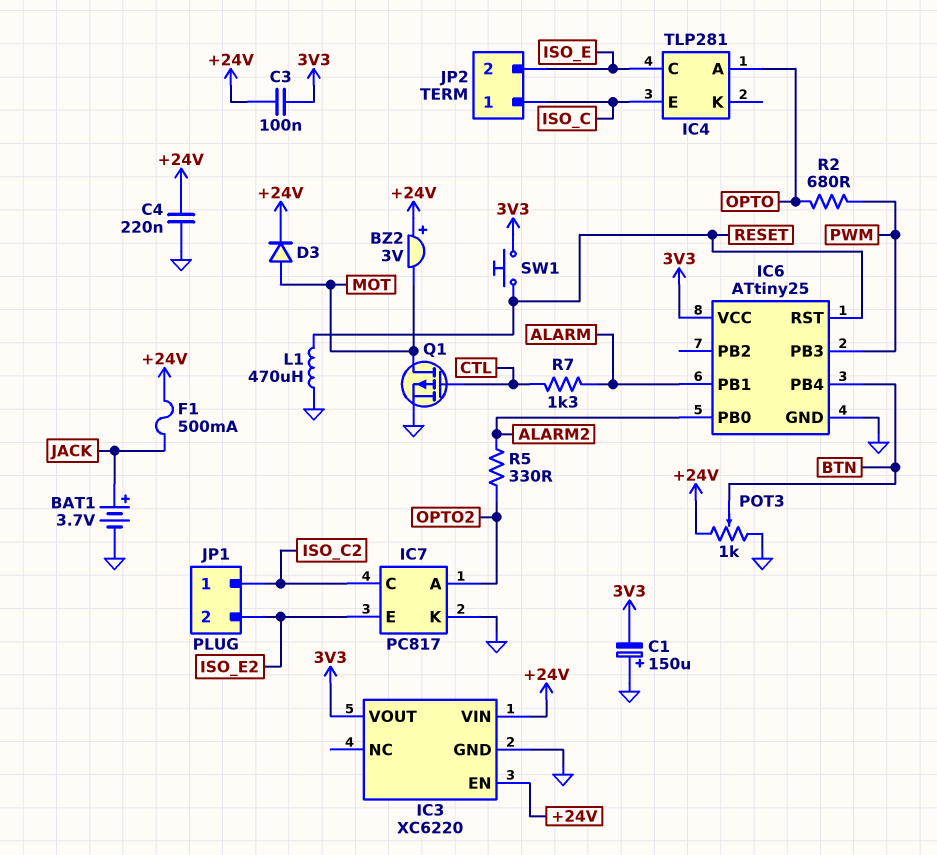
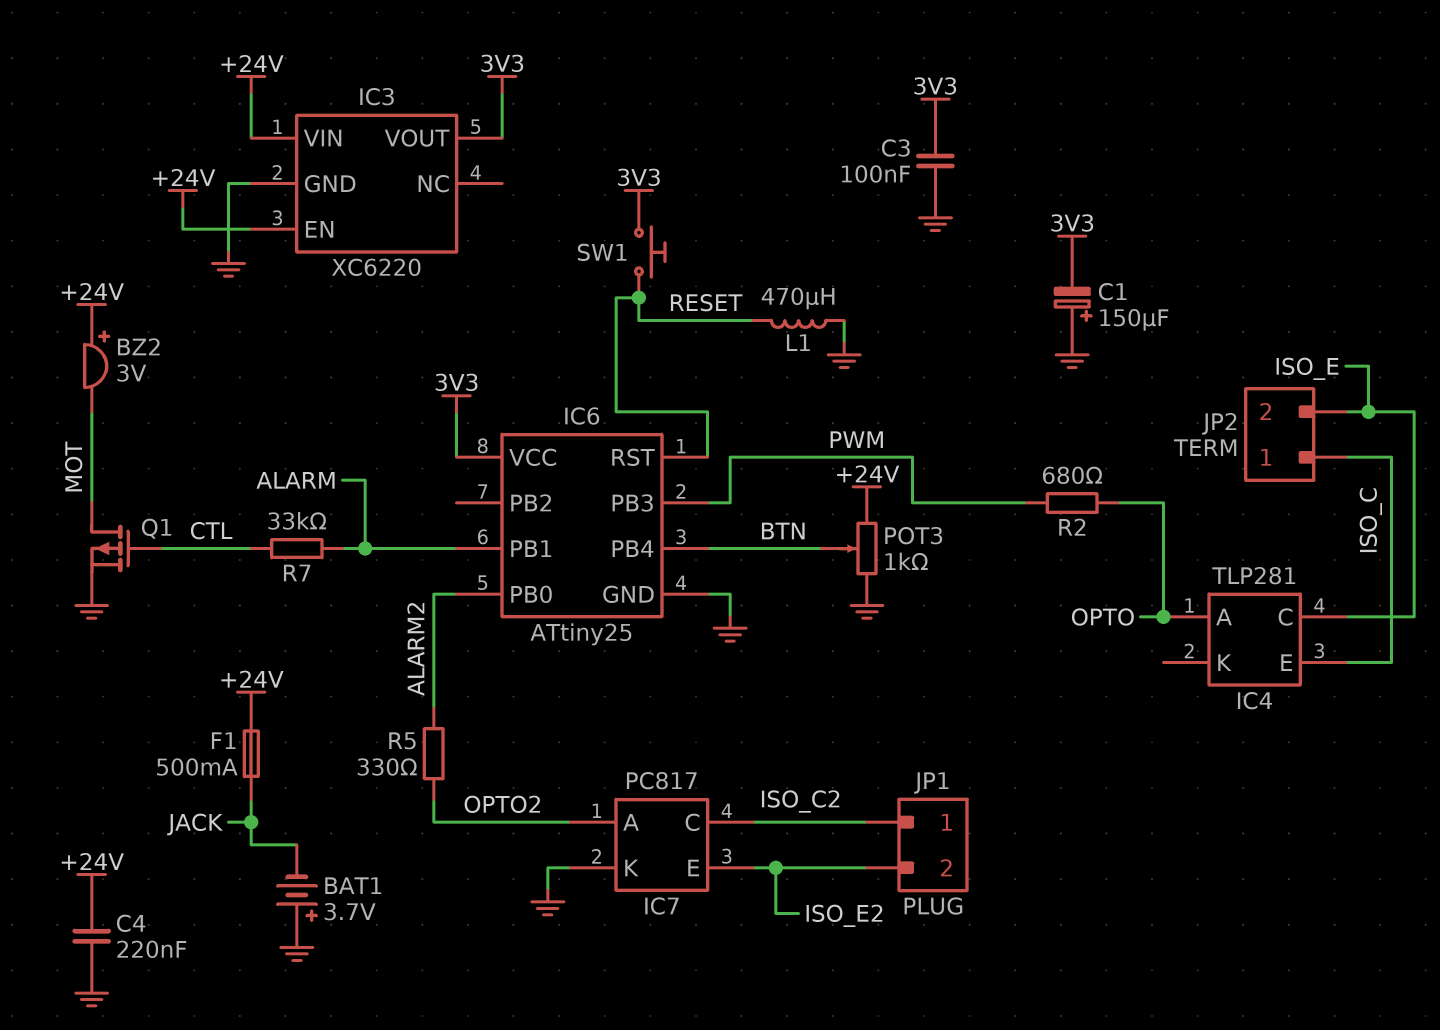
BAT1: 3.7V (plus JACK, minus GND) -> 3.7V (plus GND, minus JACK)
C3: 100nF (+24V, 3V3) -> 100nF (3V3, GND)
D3: diode (A MOT, K +24V) -> none
R7: 1.3k (ALARM, CTL) -> 33k (ALARM, CTL)

